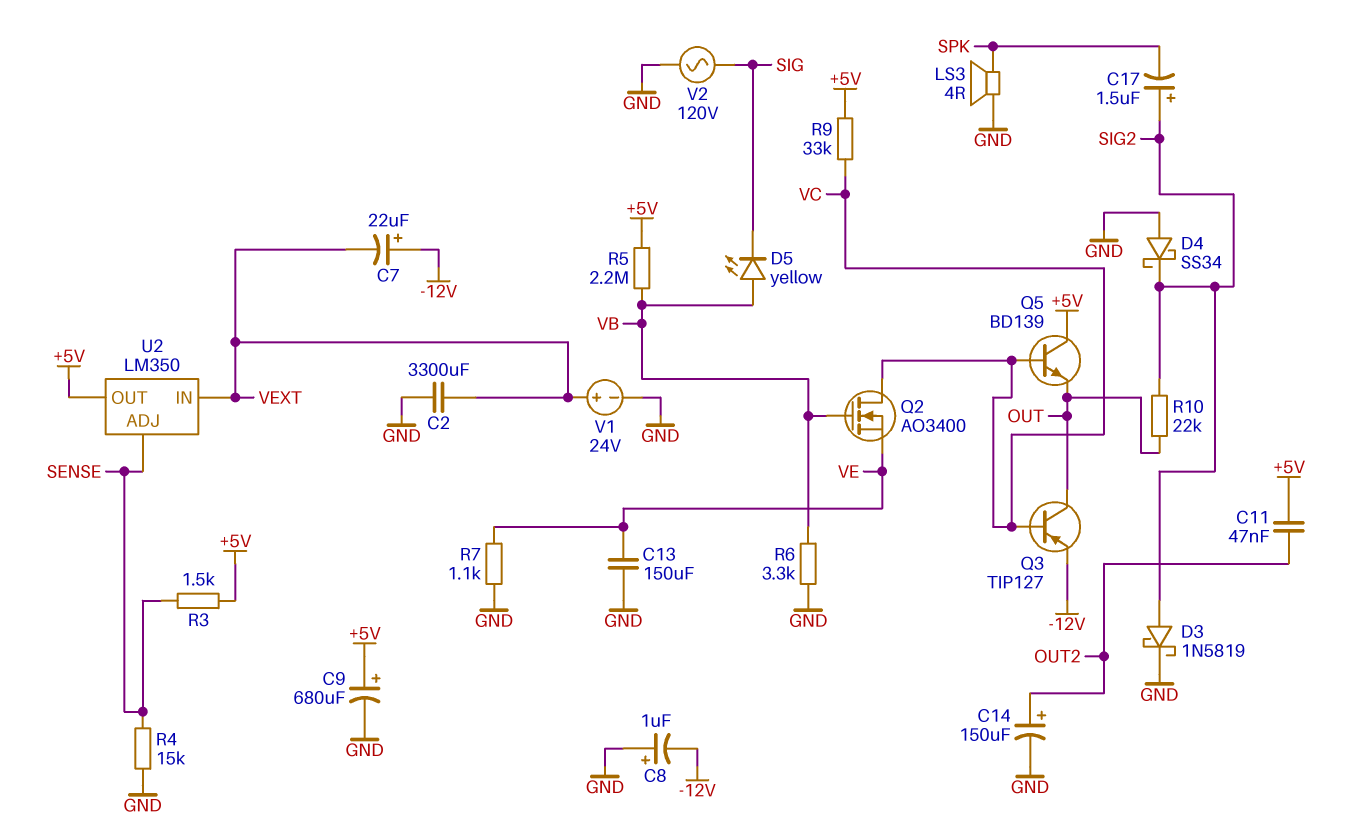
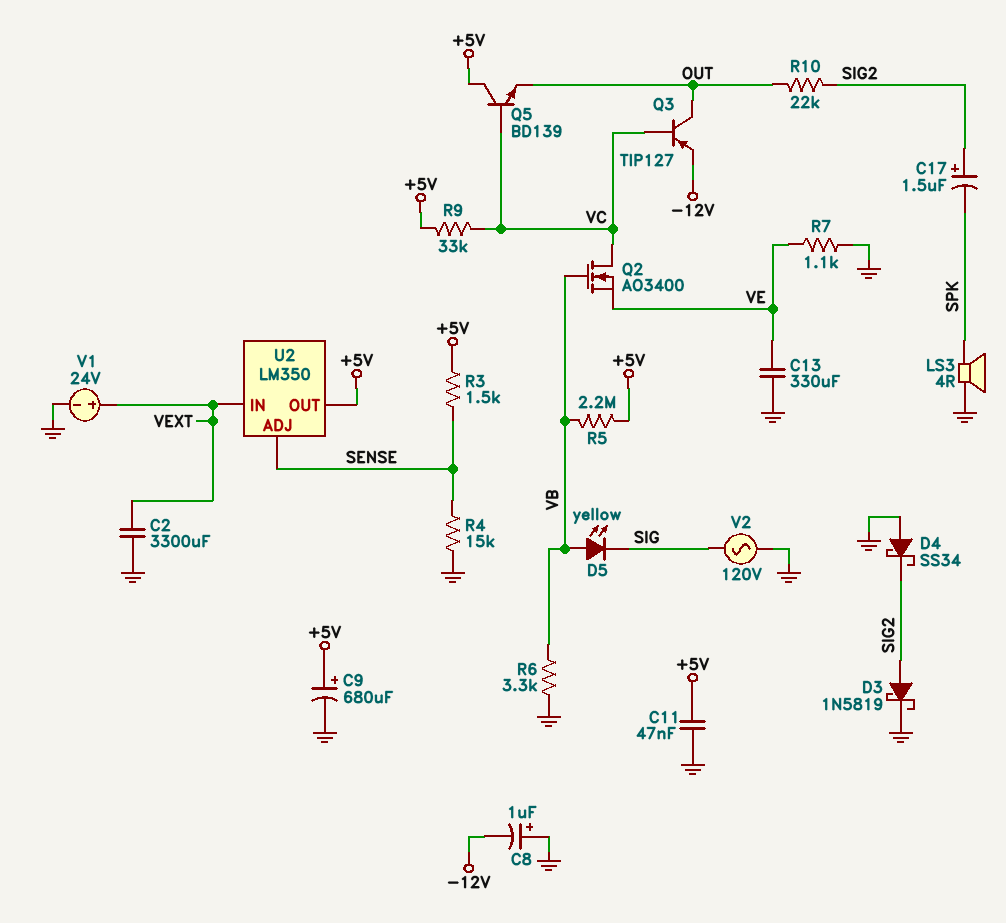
C7: 22uF (plus -12V, minus VEXT) -> none
C11: 47nF (+5V, OUT2) -> 47nF (+5V, GND)
C13: 150uF (GND, VE) -> 330uF (GND, VE)
C14: 150uF (plus OUT2, minus GND) -> none

